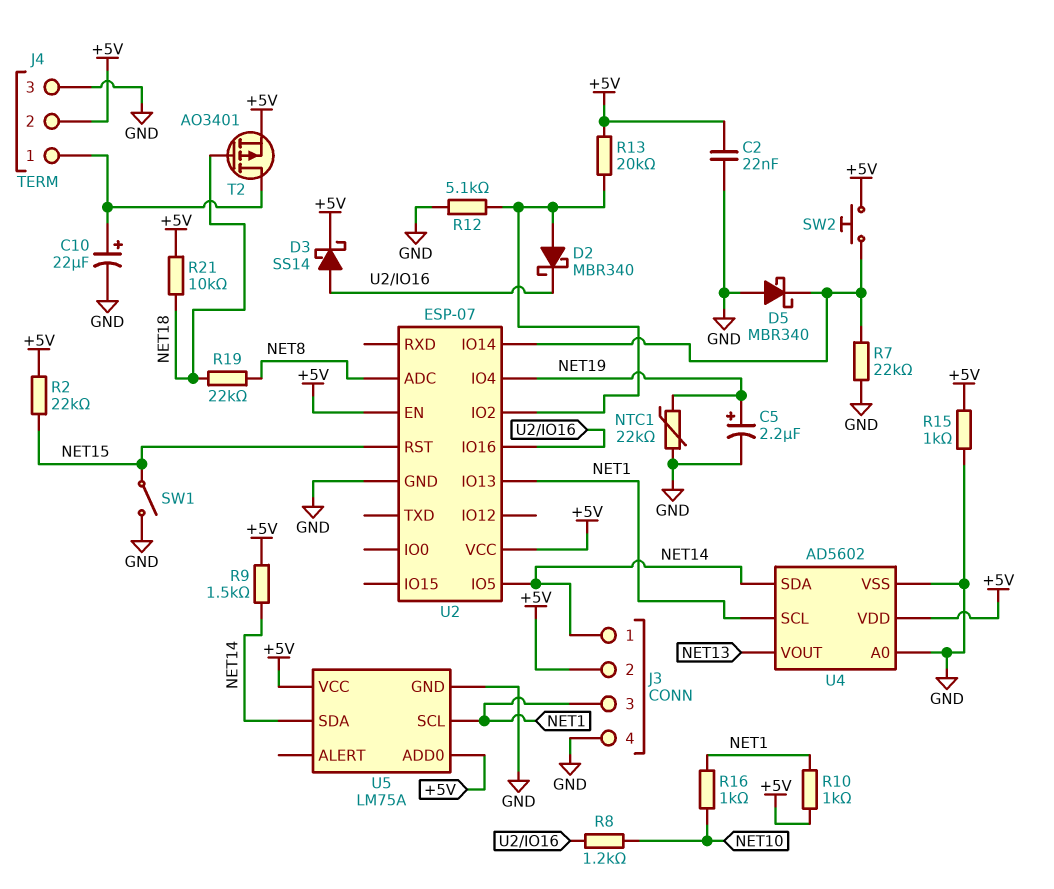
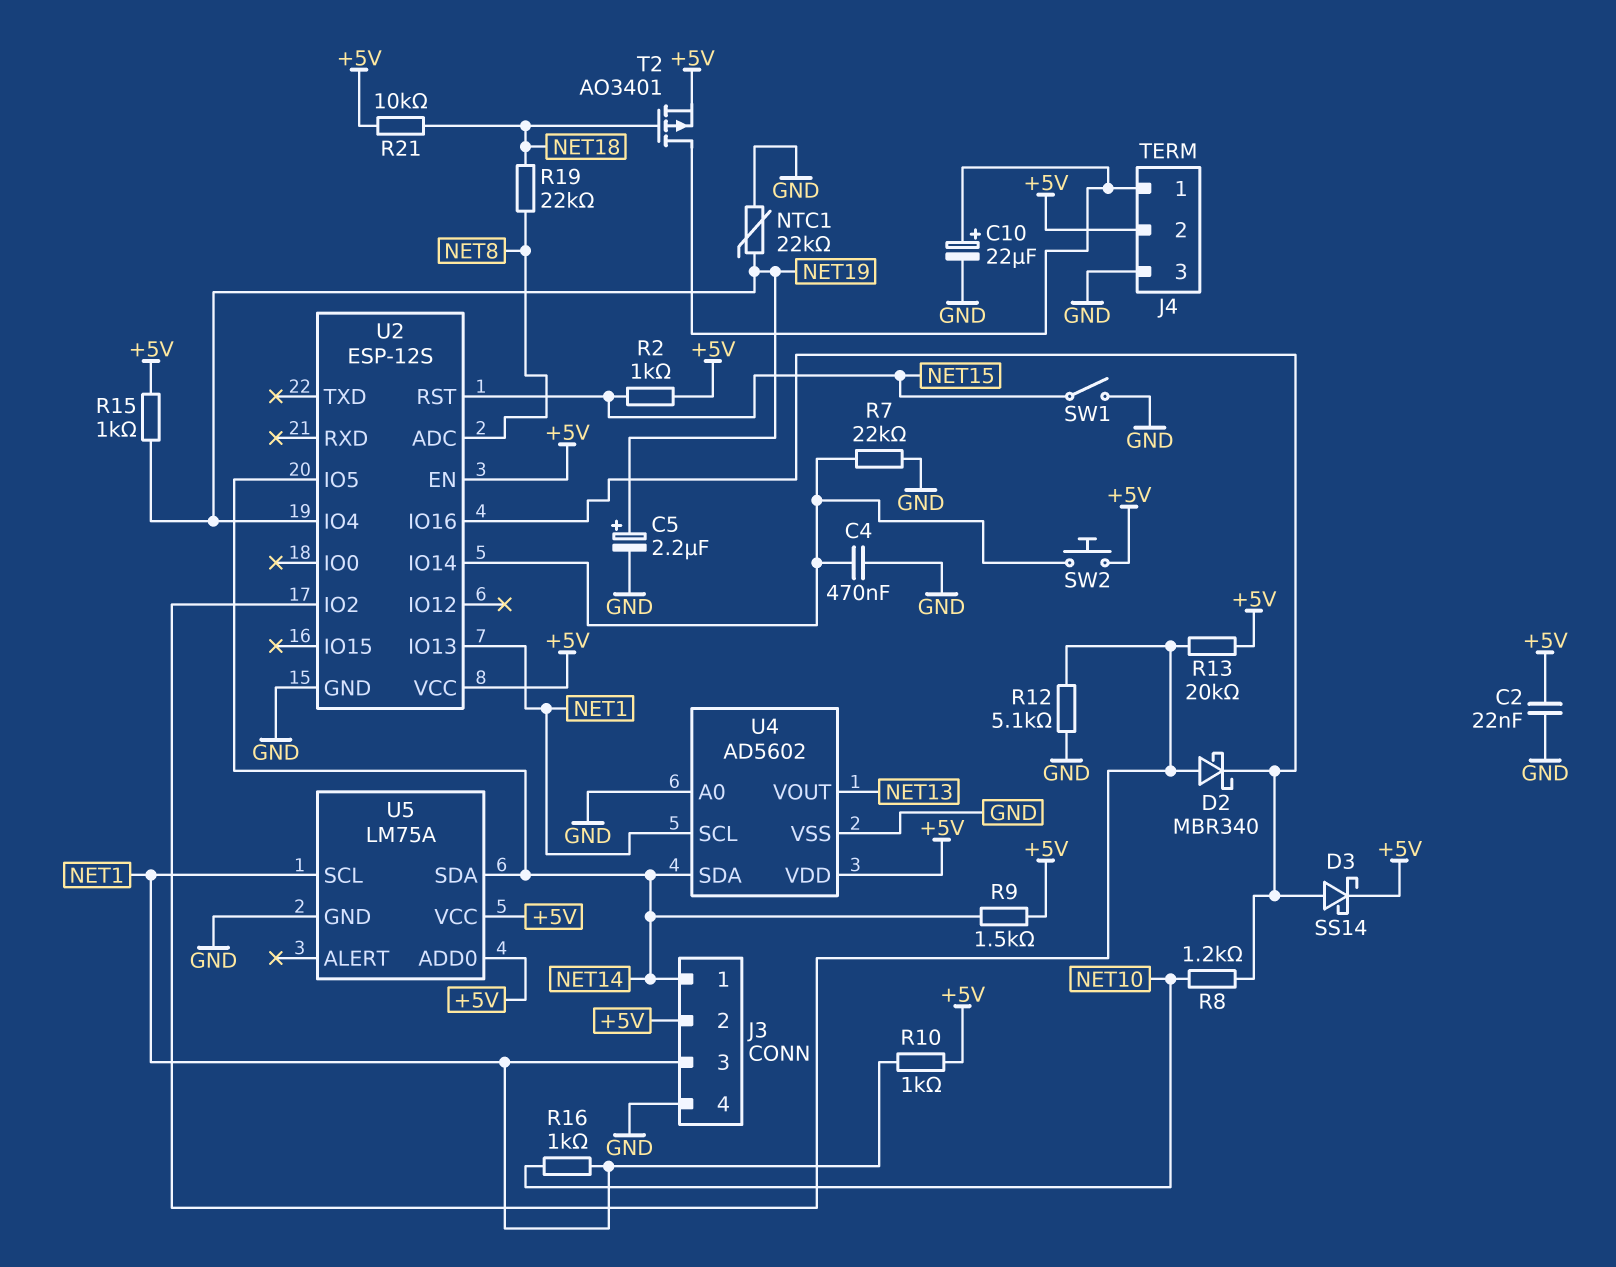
C4: none -> 470nF (GND, U2/IO14)
D5: schottky MBR340 (A GND, K U2/IO14) -> none
R2: 22k (+5V, NET15) -> 1k (+5V, NET15)
R15: 1k (+5V, GND) -> 1k (+5V, NET19)
U2: ESP-07 -> ESP-12S

